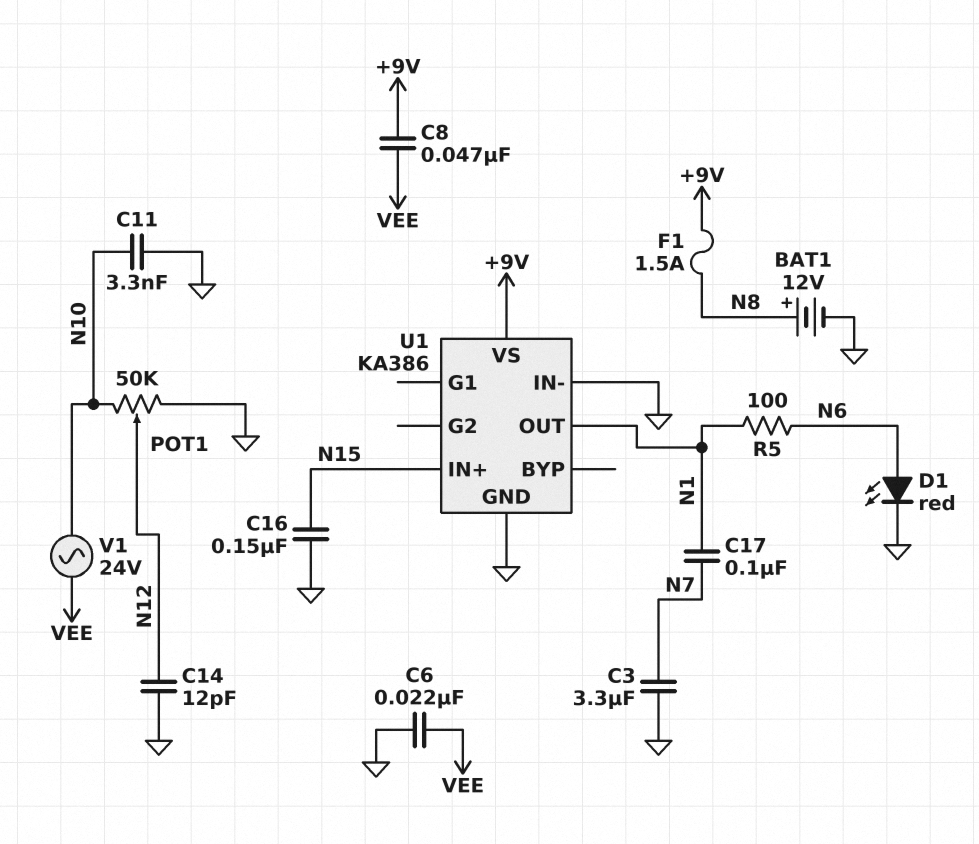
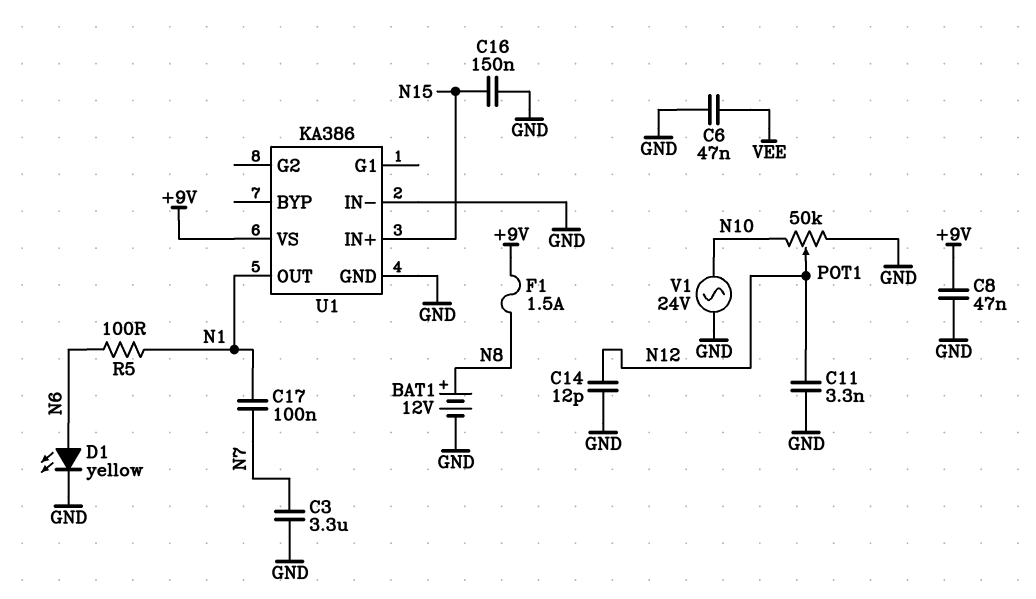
C6: 22nF (GND, VEE) -> 47nF (GND, VEE)
C8: 47nF (+9V, VEE) -> 47nF (+9V, GND)
C11: 3.3nF (GND, N10) -> 3.3nF (GND, N12)
D1: LED red (A N6, K GND) -> LED yellow (A N6, K GND)
V1: AC 24V (N10, VEE) -> AC 24V (GND, N10)

